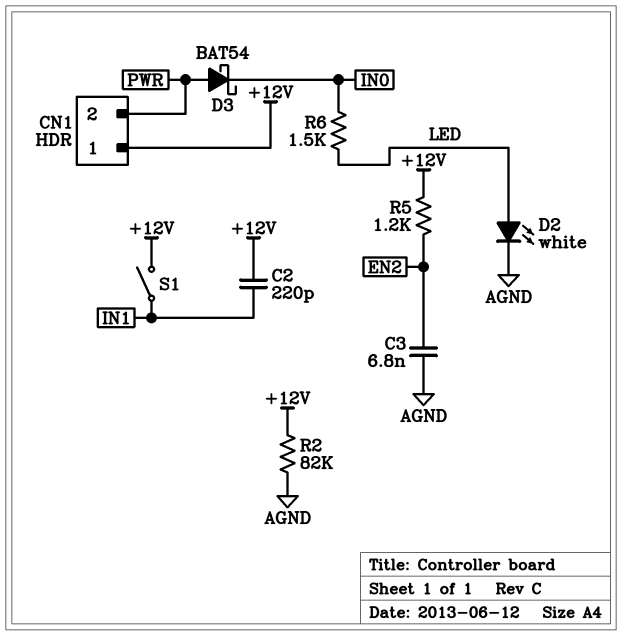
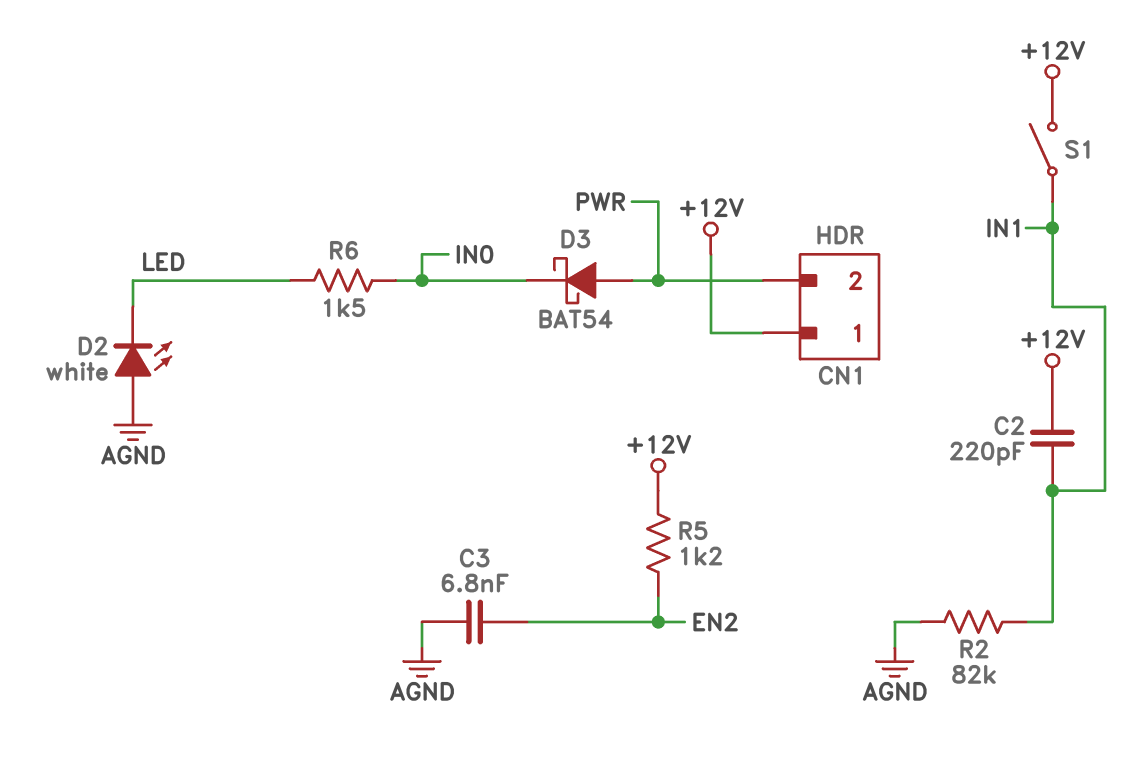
D2: LED white (A LED, K AGND) -> LED white (A AGND, K LED)
R2: 82k (+12V, AGND) -> 82k (AGND, IN1)

